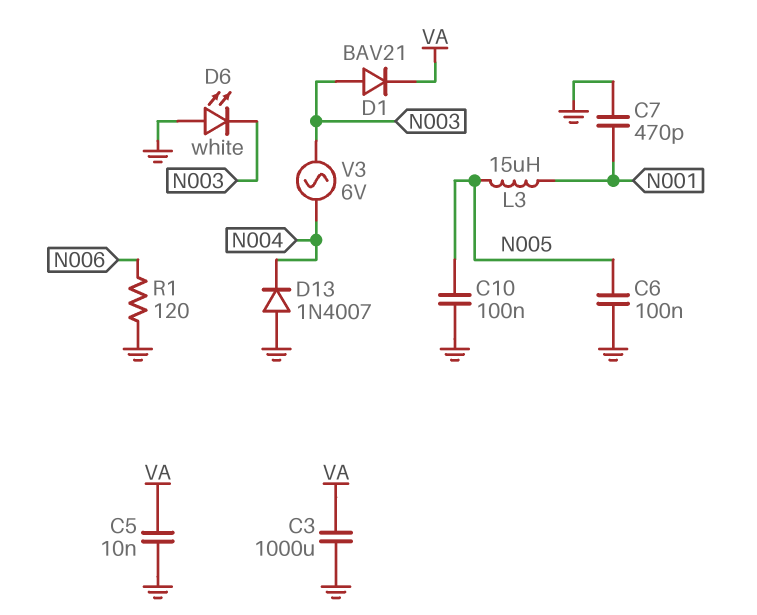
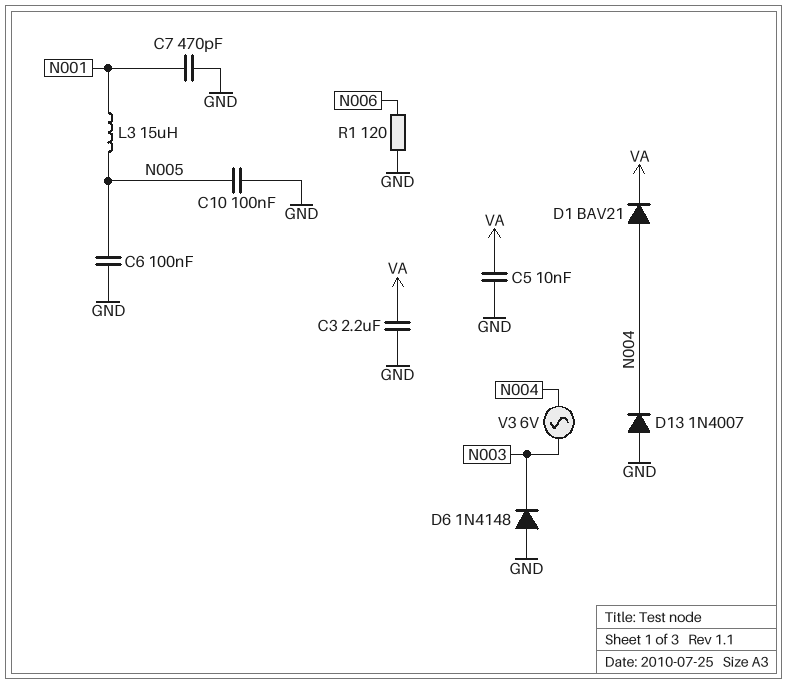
C3: 1000uF (GND, VA) -> 2.2uF (GND, VA)
D1: diode BAV21 (A N003, K VA) -> diode BAV21 (A N004, K VA)
D6: LED white (A GND, K N003) -> diode 1N4148 (A GND, K N003)

